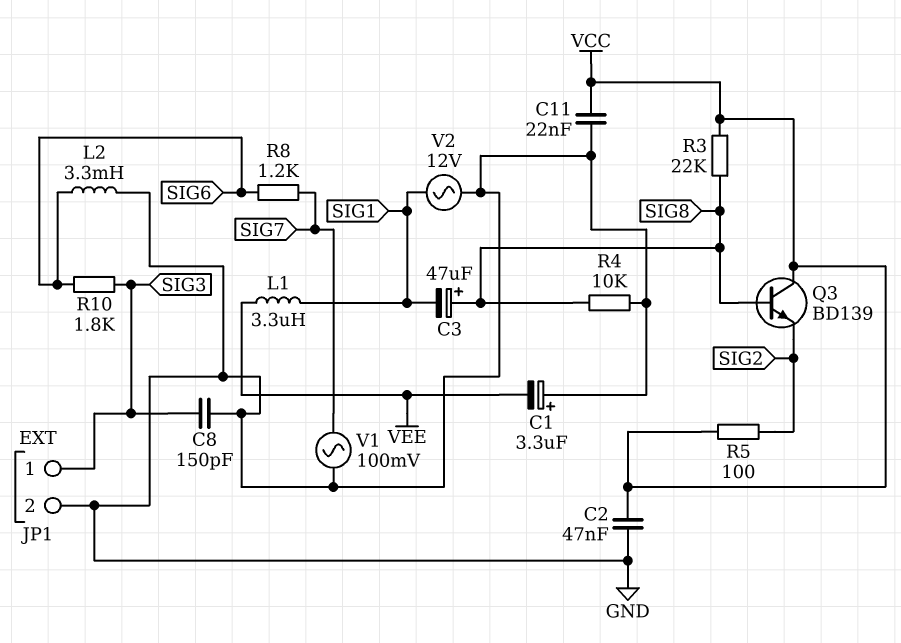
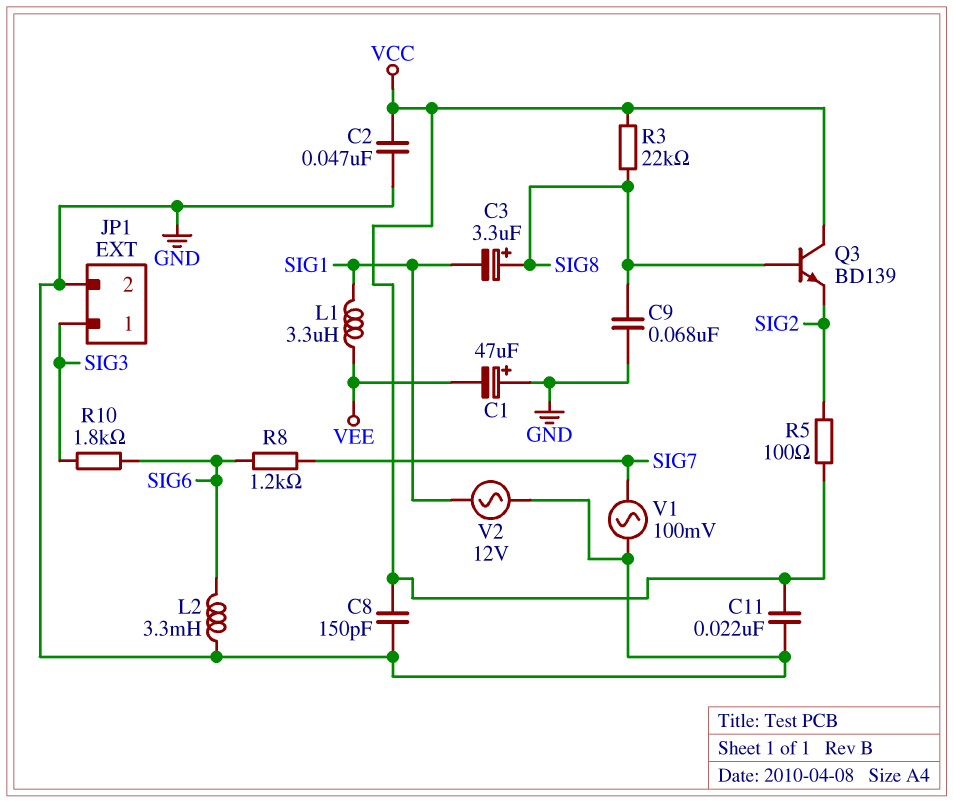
C1: 3.3uF (plus GND, minus VEE) -> 47uF (plus GND, minus VEE)
C3: 47uF (plus SIG8, minus SIG1) -> 3.3uF (plus SIG8, minus SIG1)
C8: 150pF (GND, SIG3) -> 150pF (GND, VCC)
C9: none -> 68nF (GND, SIG8)
R4: 10k (GND, SIG8) -> none

